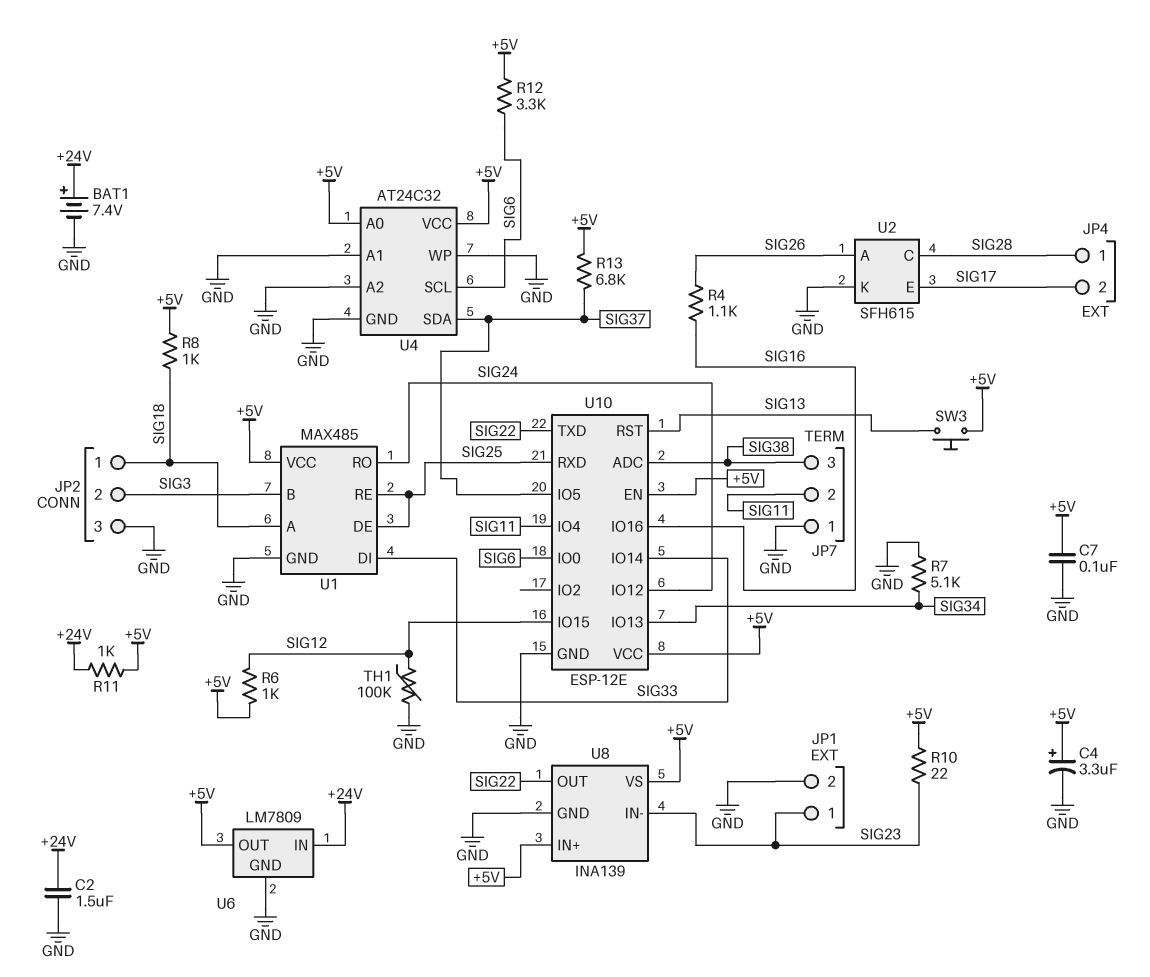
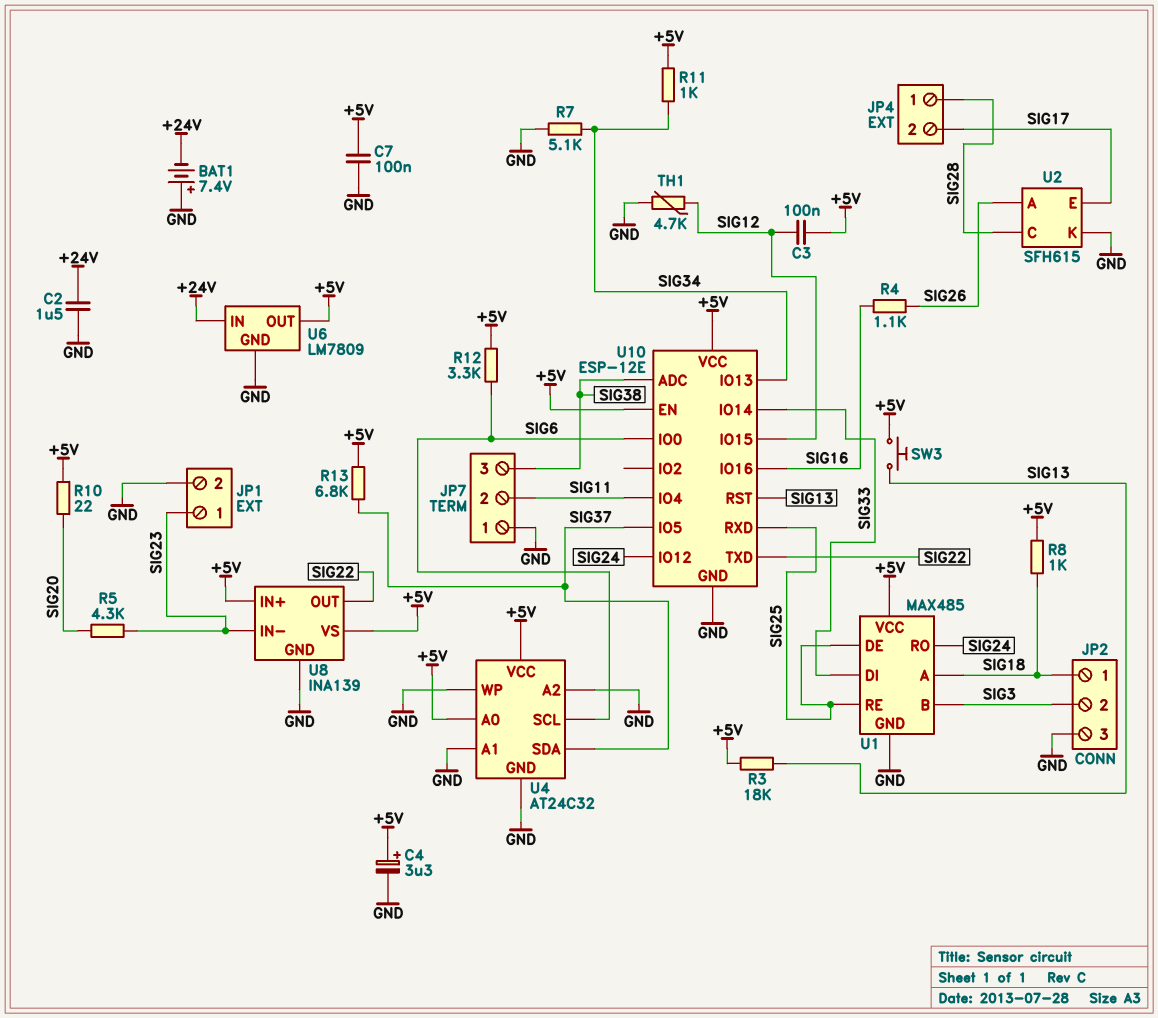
BAT1: 7.4V (plus +24V, minus GND) -> 7.4V (plus GND, minus +24V)
C3: none -> 100nF (+5V, SIG12)
R3: none -> 18k (+5V, SIG13)
R5: none -> 4.3k (SIG20, SIG23)
R6: 1k (+5V, SIG12) -> none
R10: 22 (+5V, SIG23) -> 22 (+5V, SIG20)
R11: 1k (+5V, +24V) -> 1k (+5V, SIG34)
TH1: 100k (GND, SIG12) -> 4.7k (GND, SIG12)

